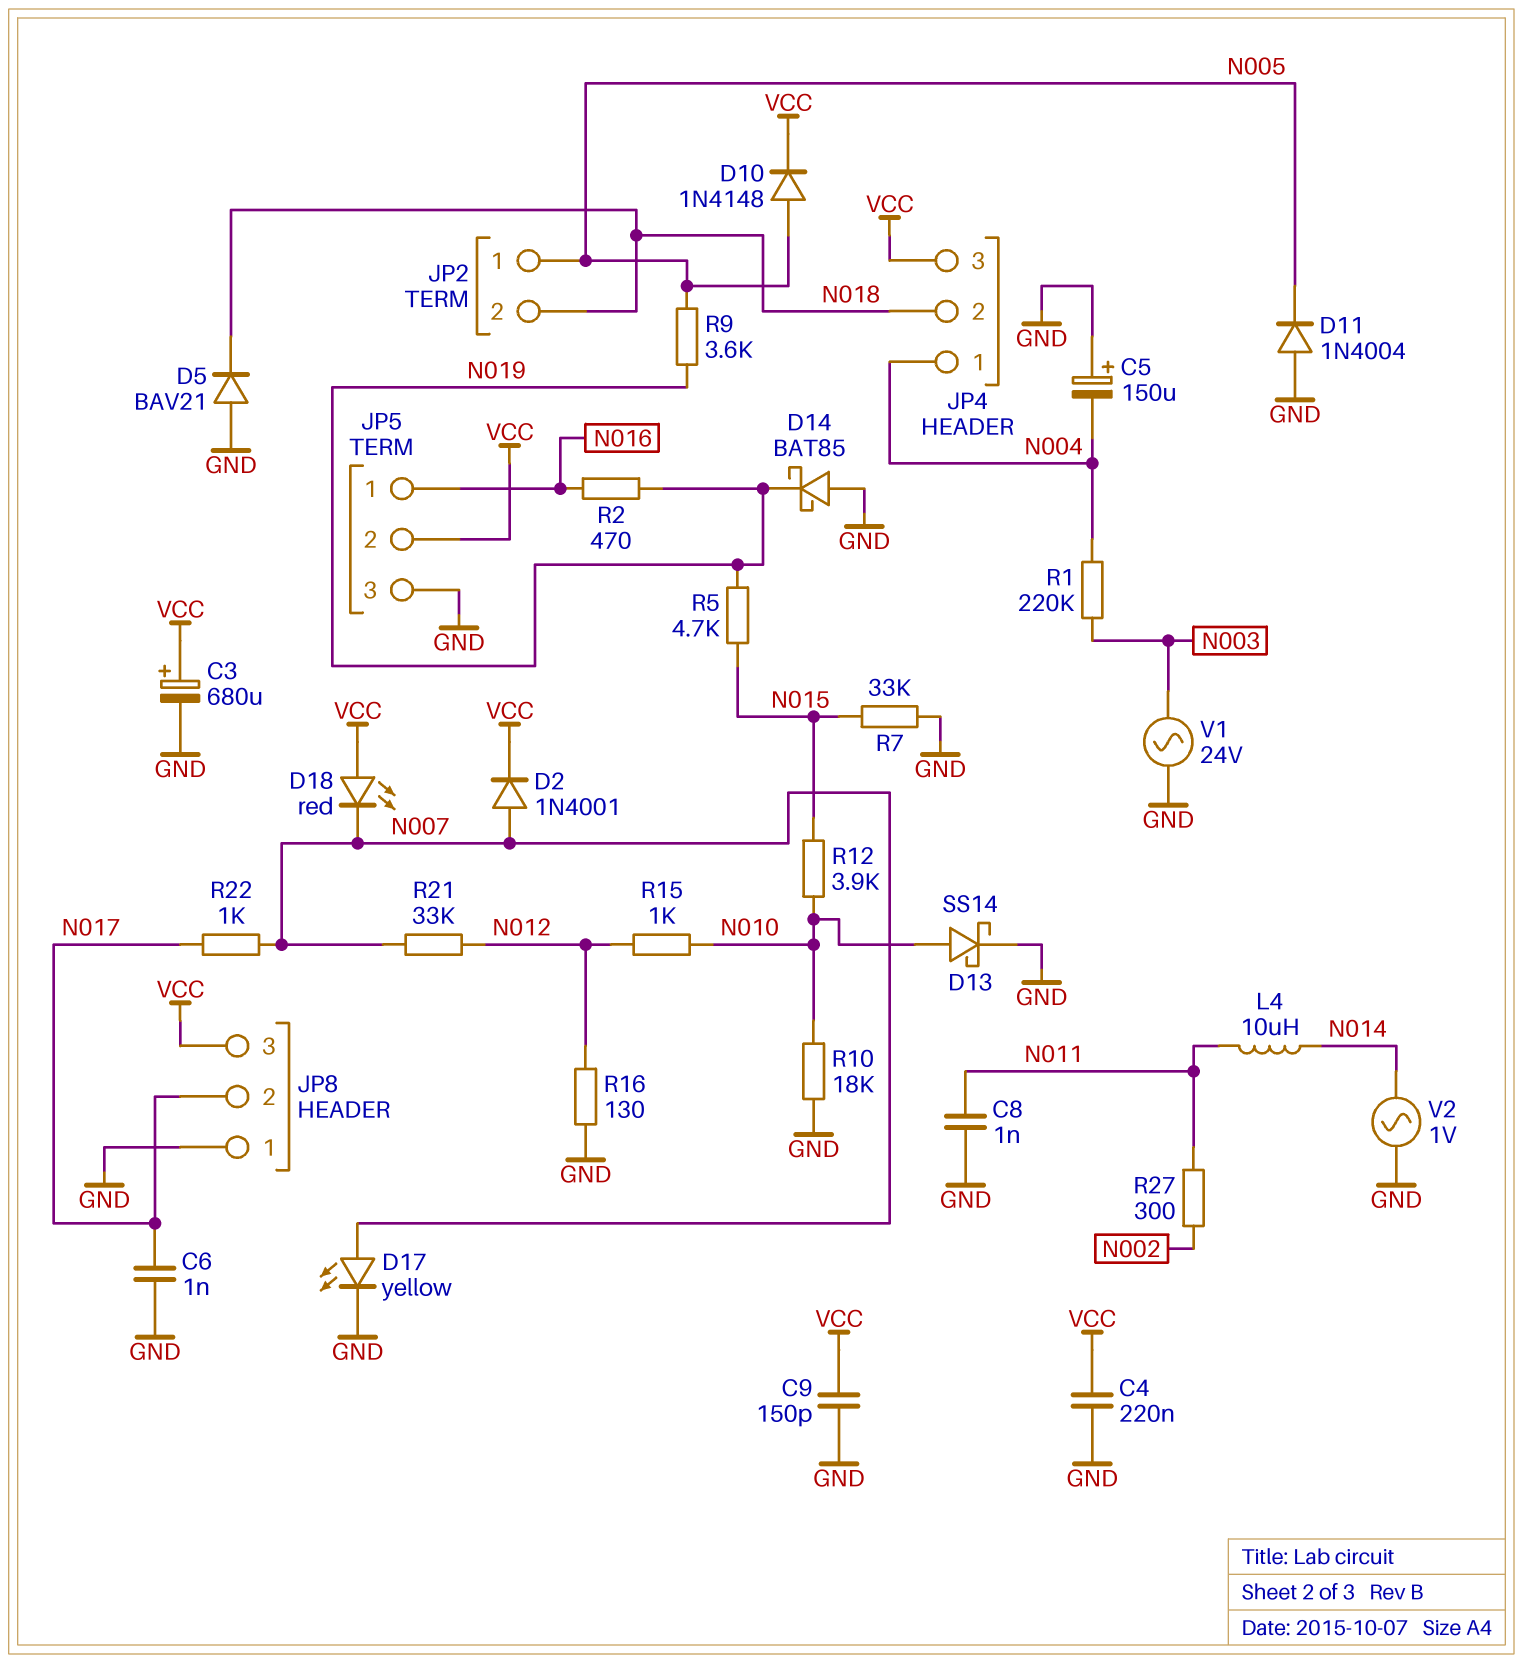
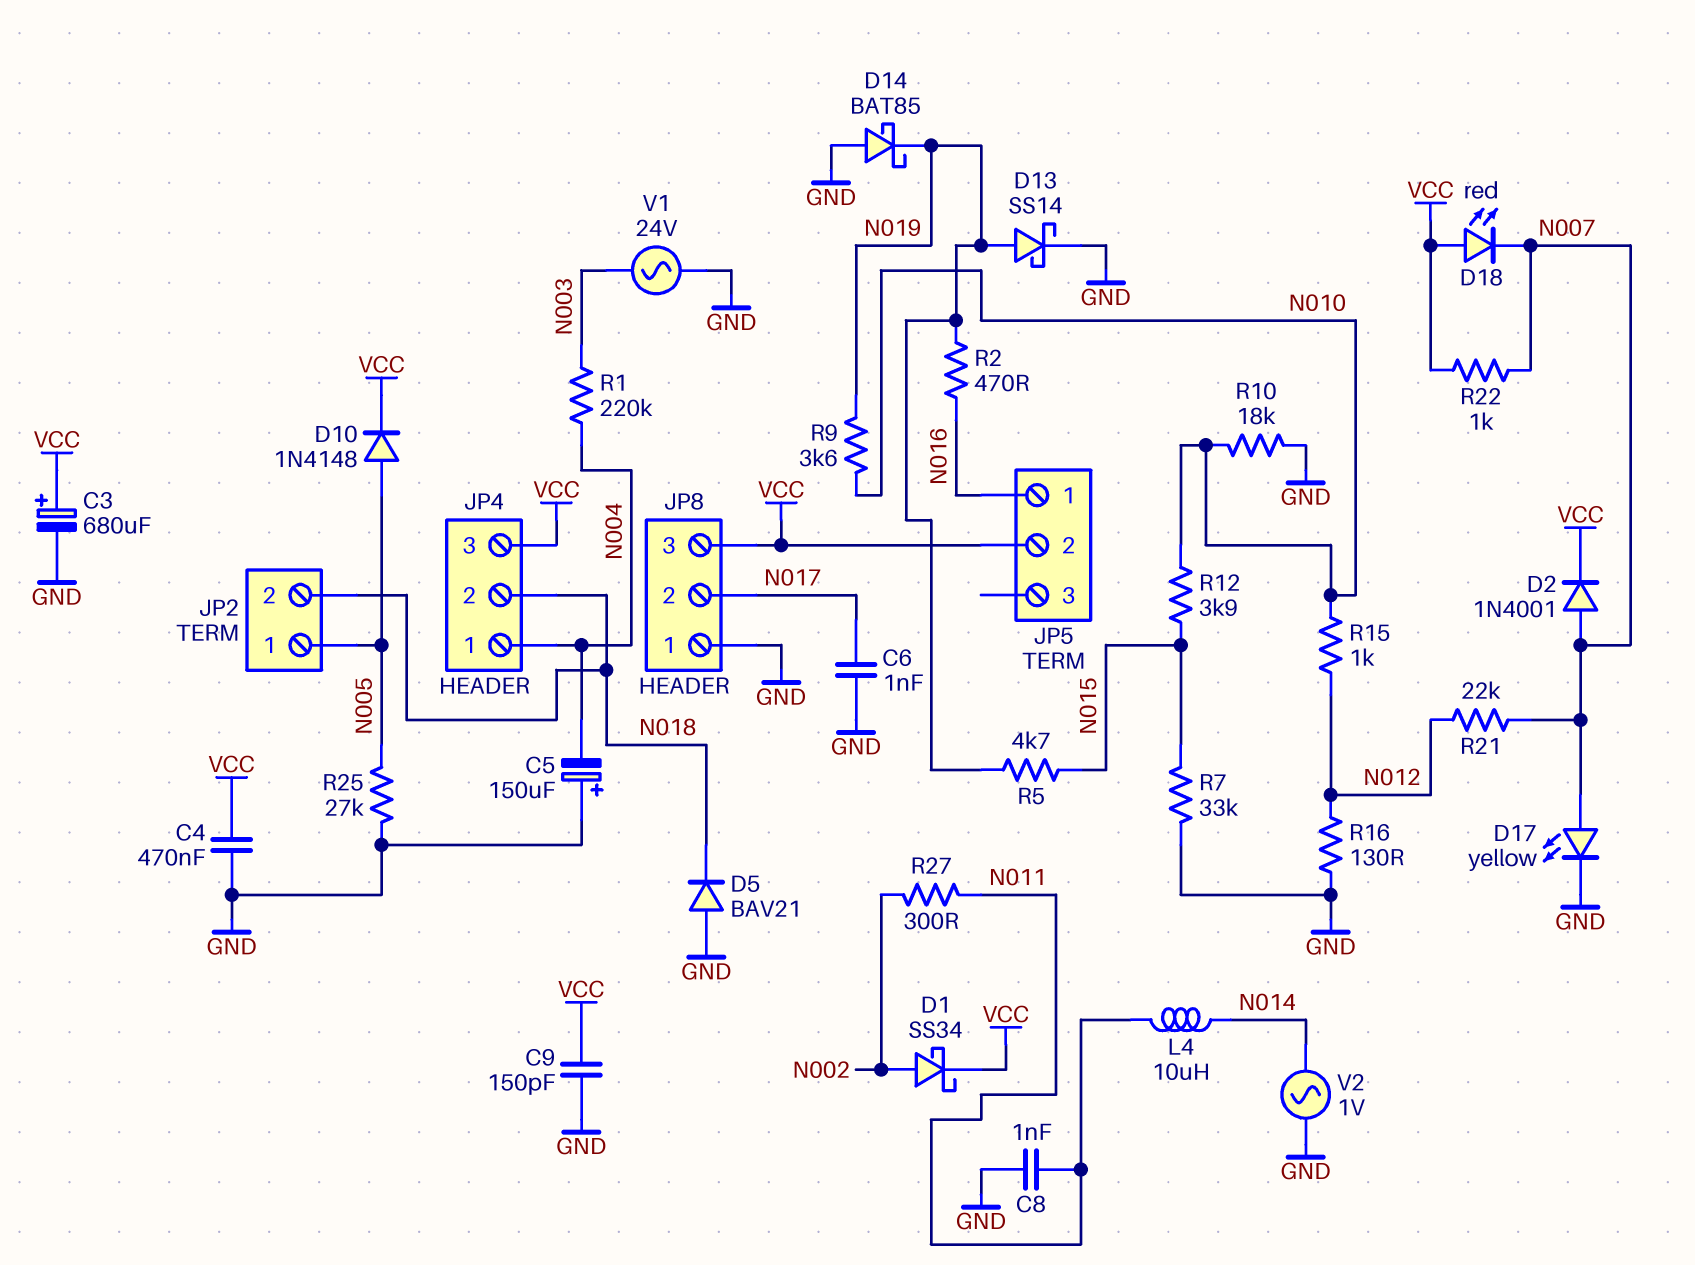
C4: 220nF (GND, VCC) -> 470nF (GND, VCC)
D1: none -> schottky SS34 (A N002, K VCC)
D11: diode 1N4004 (A GND, K N005) -> none
D13: schottky SS14 (A N010, K GND) -> schottky SS14 (A N019, K GND)
JP5 pin 3: GND -> none
R9: 3.6k (N005, N019) -> 3.6k (N010, N019)
R21: 33k (N007, N012) -> 22k (N007, N012)
R22: 1k (N007, N017) -> 1k (N007, VCC)
R25: none -> 27k (GND, N005)

